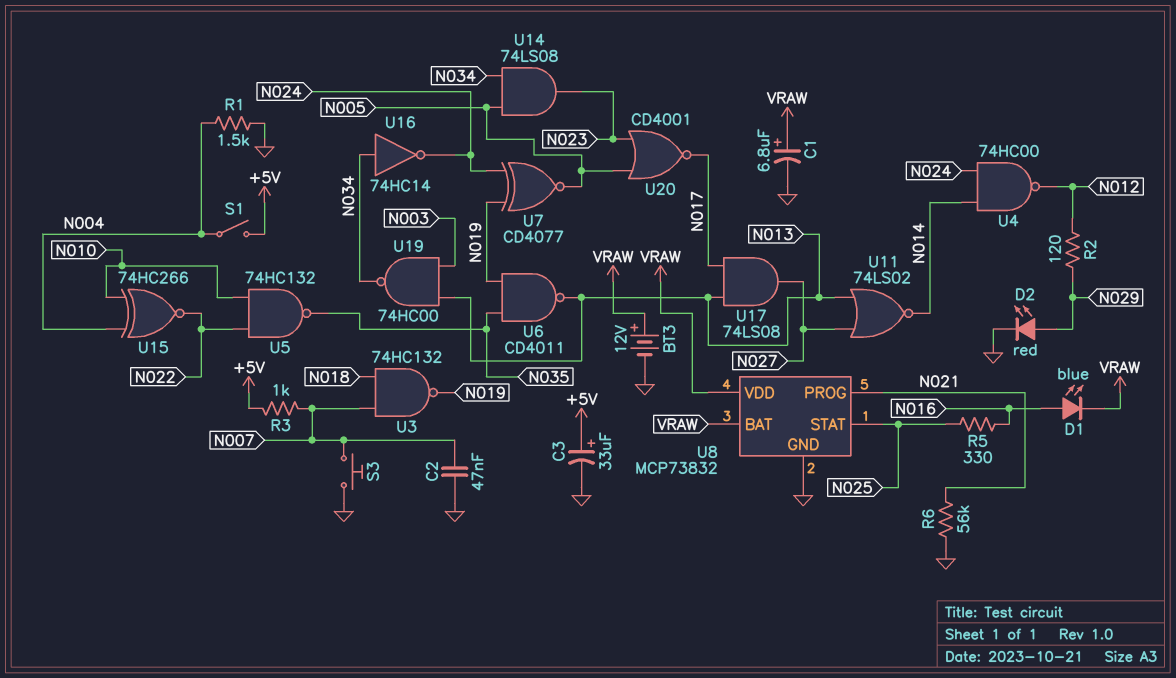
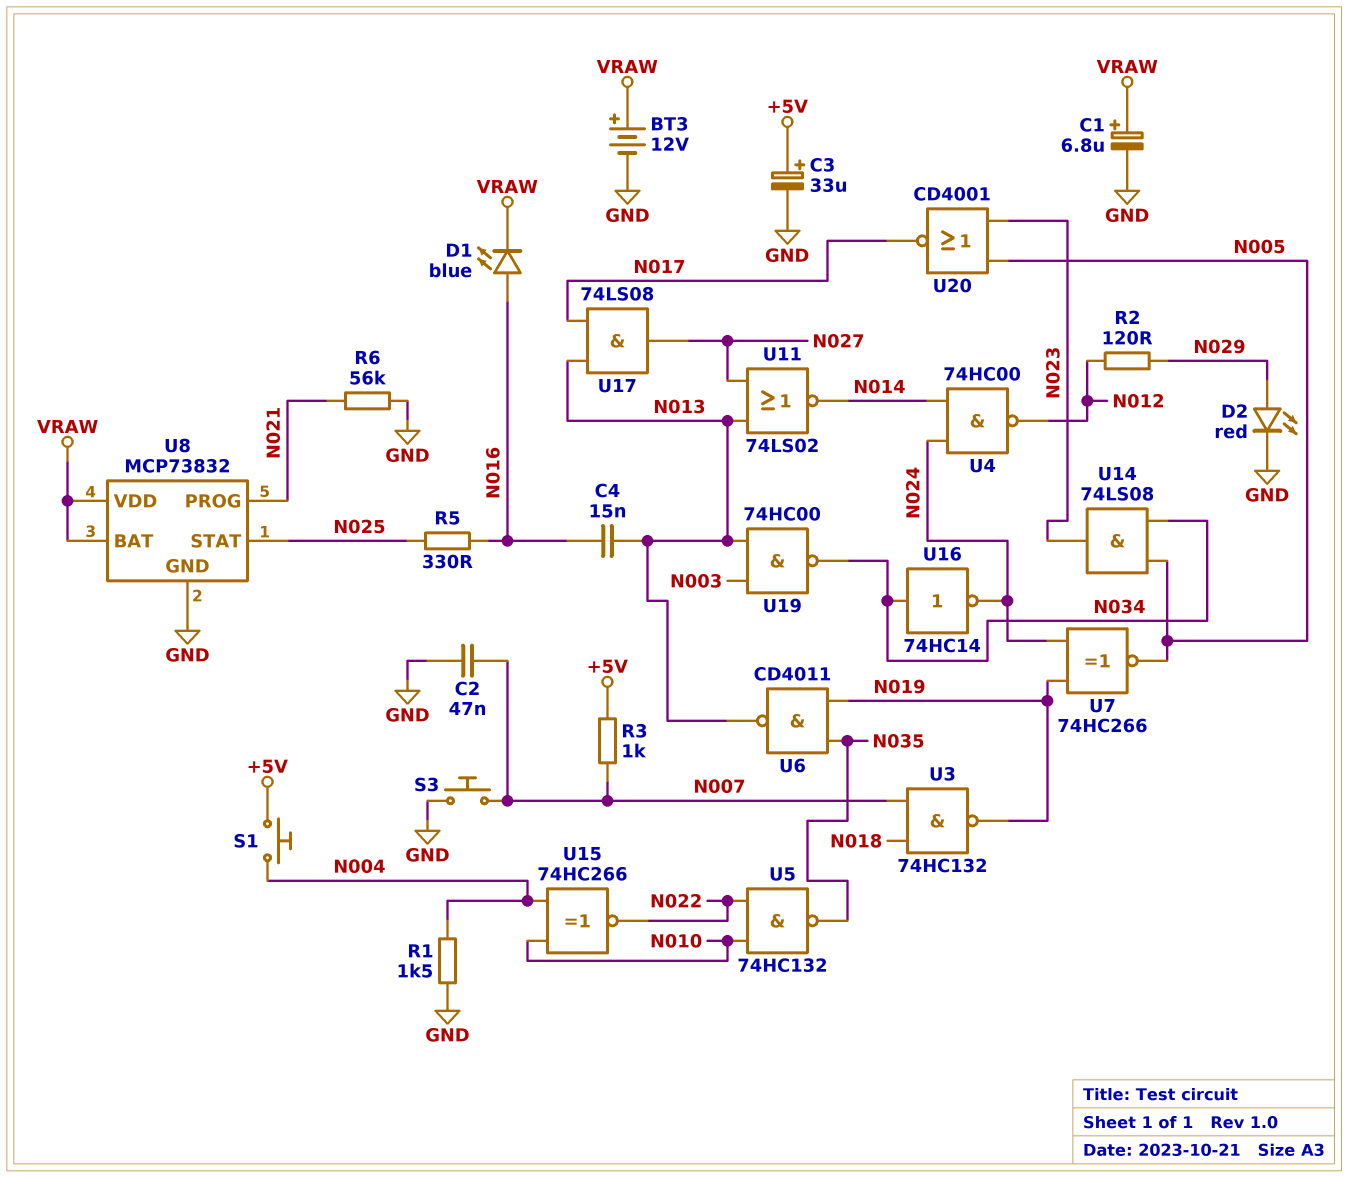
C4: none -> 15nF (N013, N016)
S1: switch (+5V, N004) -> button (+5V, N004)
U7: XNOR CD4077 (in N019, in N024, out N005) -> XNOR 74HC266 (in N019, in N024, out N005)

